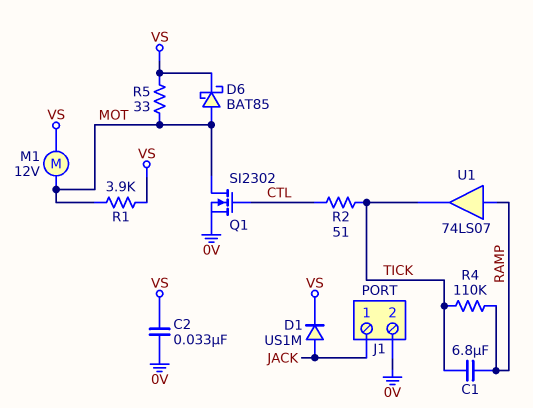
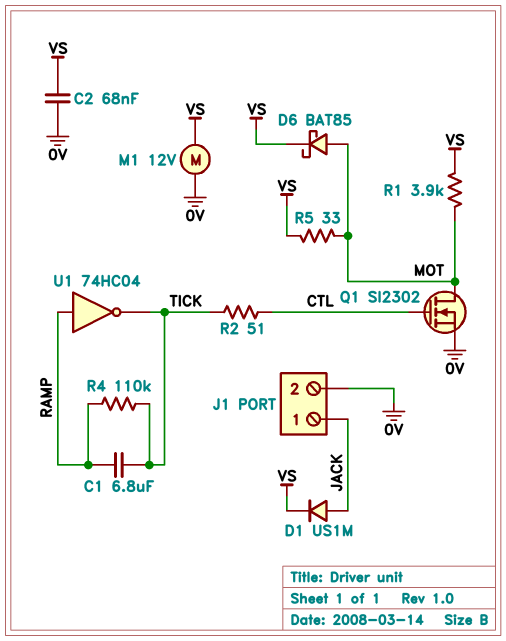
C2: 33nF (0V, VS) -> 68nF (0V, VS)
M1: motor 12V (MOT, VS) -> motor 12V (0V, VS)
U1: buffer 74LS07 (in RAMP, out TICK) -> NOT 74HC04 (in RAMP, out TICK)

